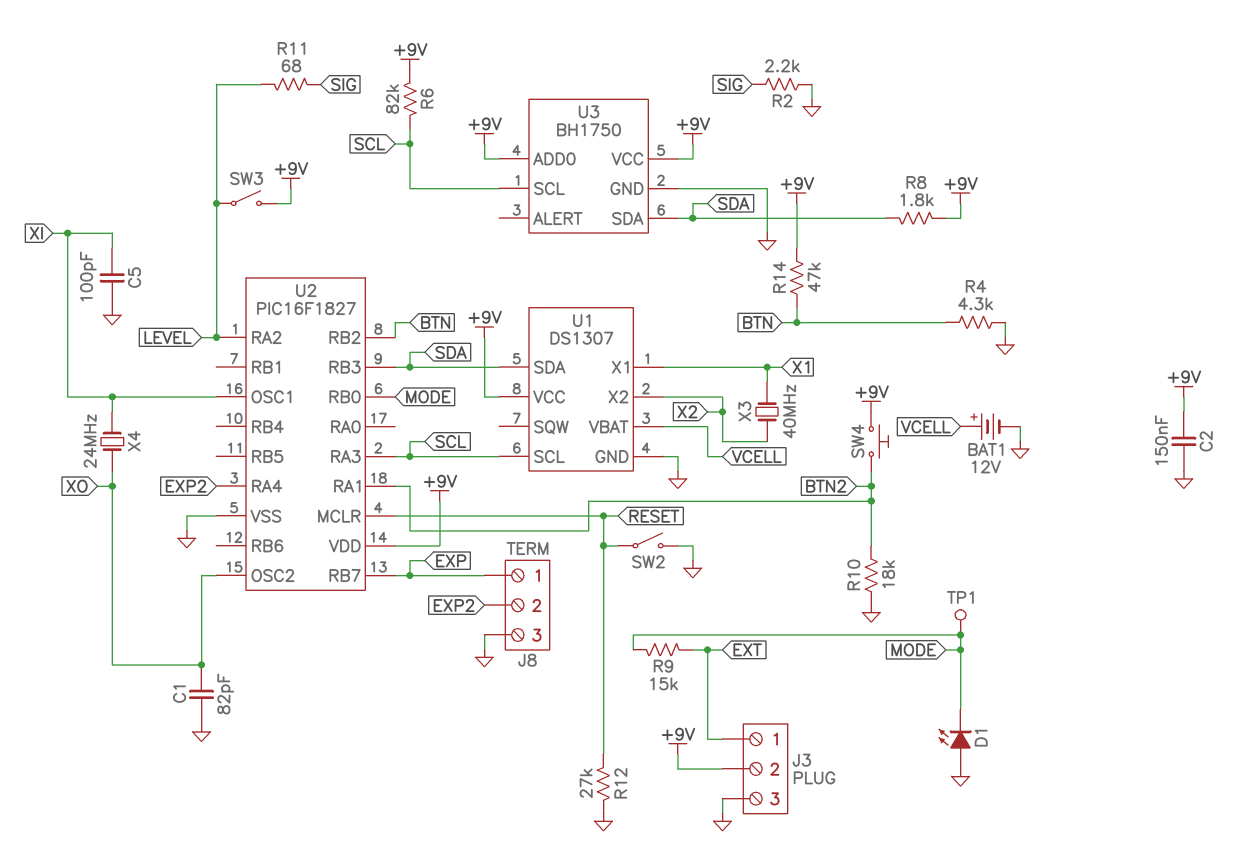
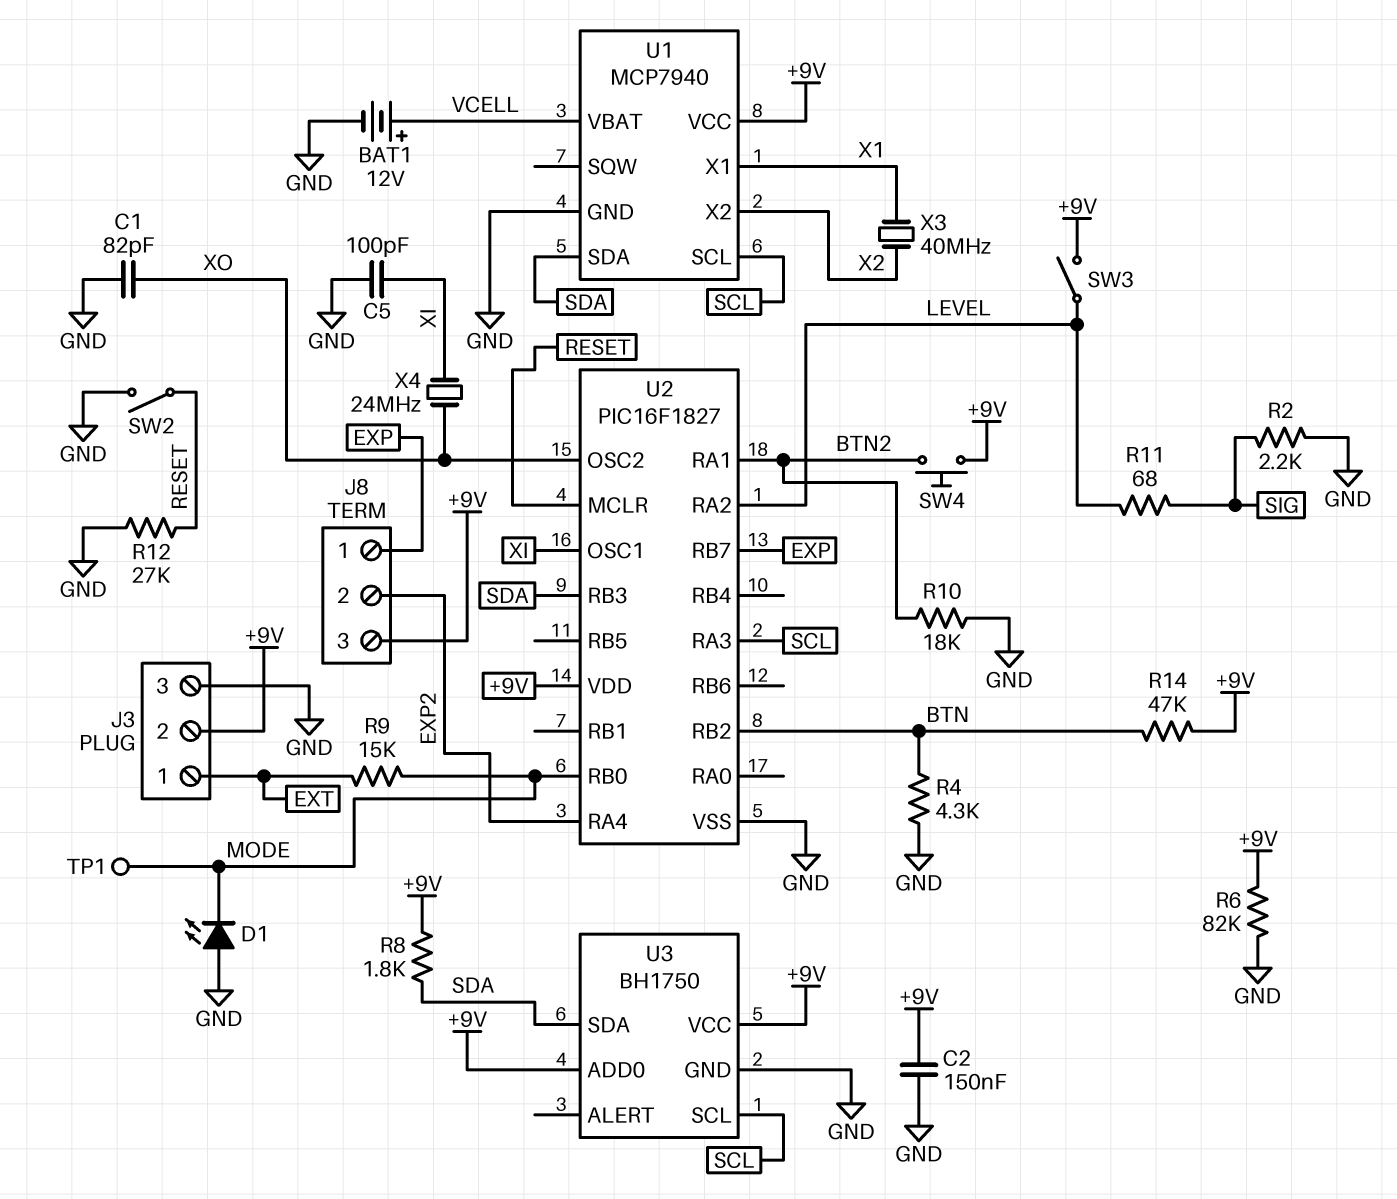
J8 pin 3: GND -> +9V
R6: 82k (+9V, SCL) -> 82k (+9V, GND)
U1: DS1307 -> MCP7940

